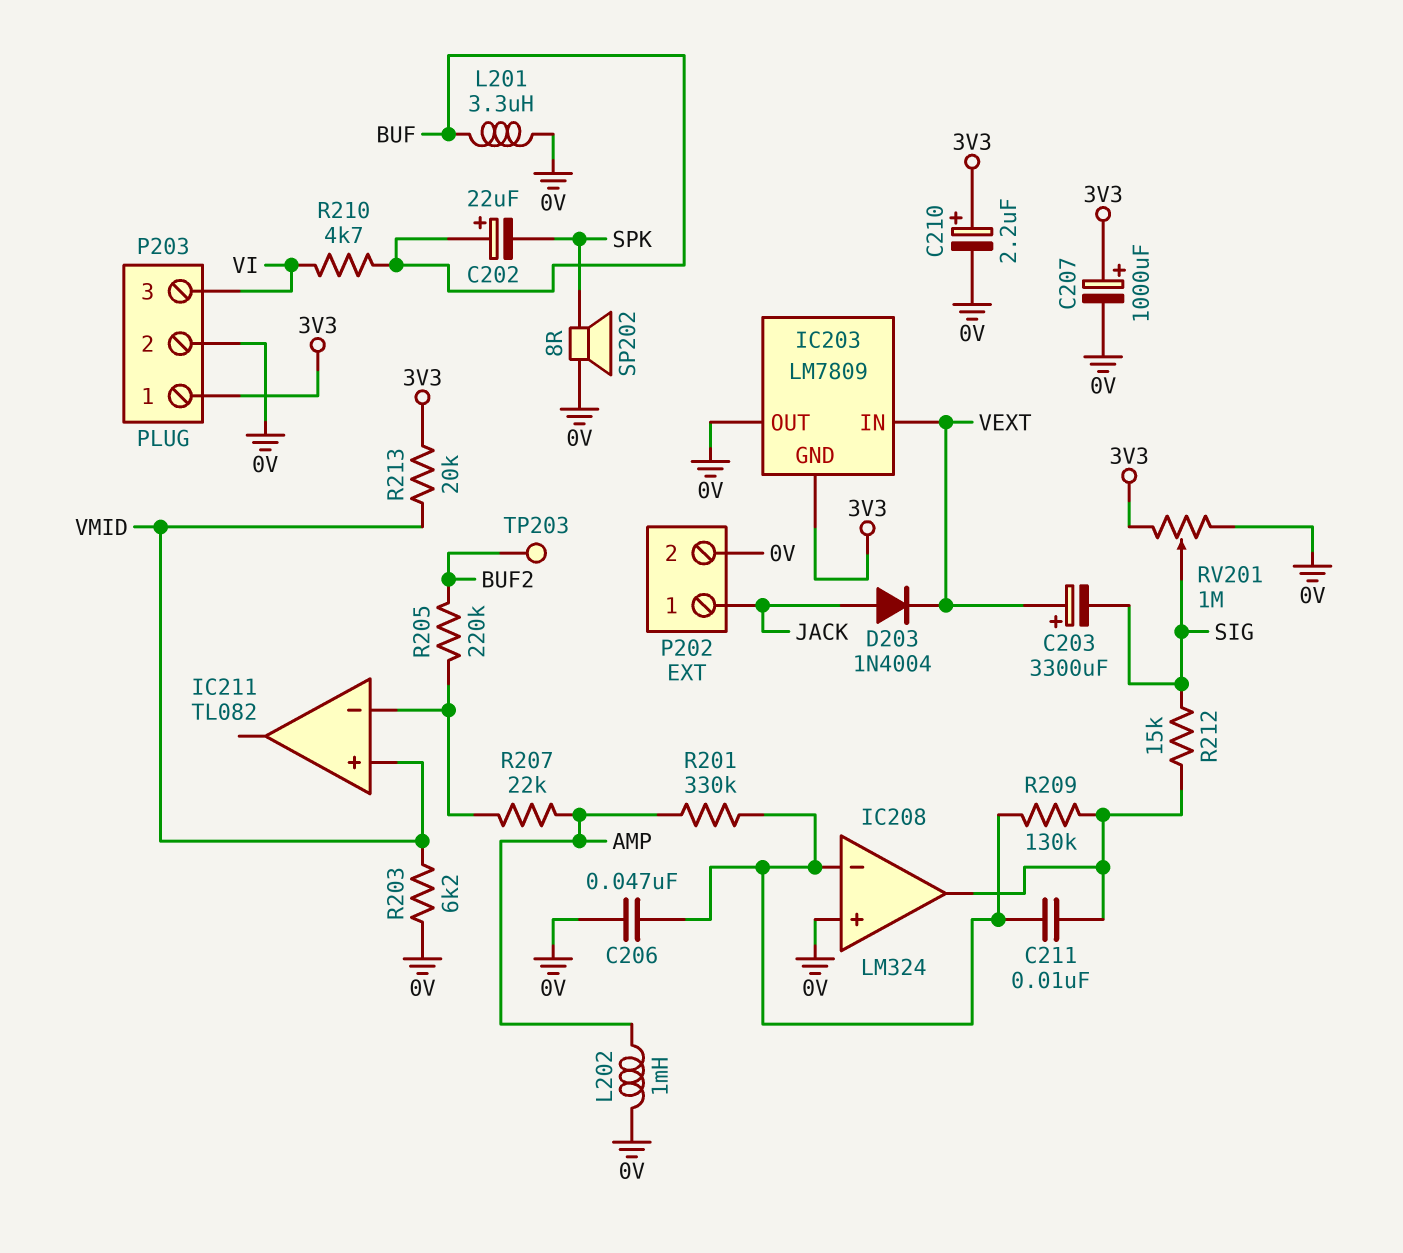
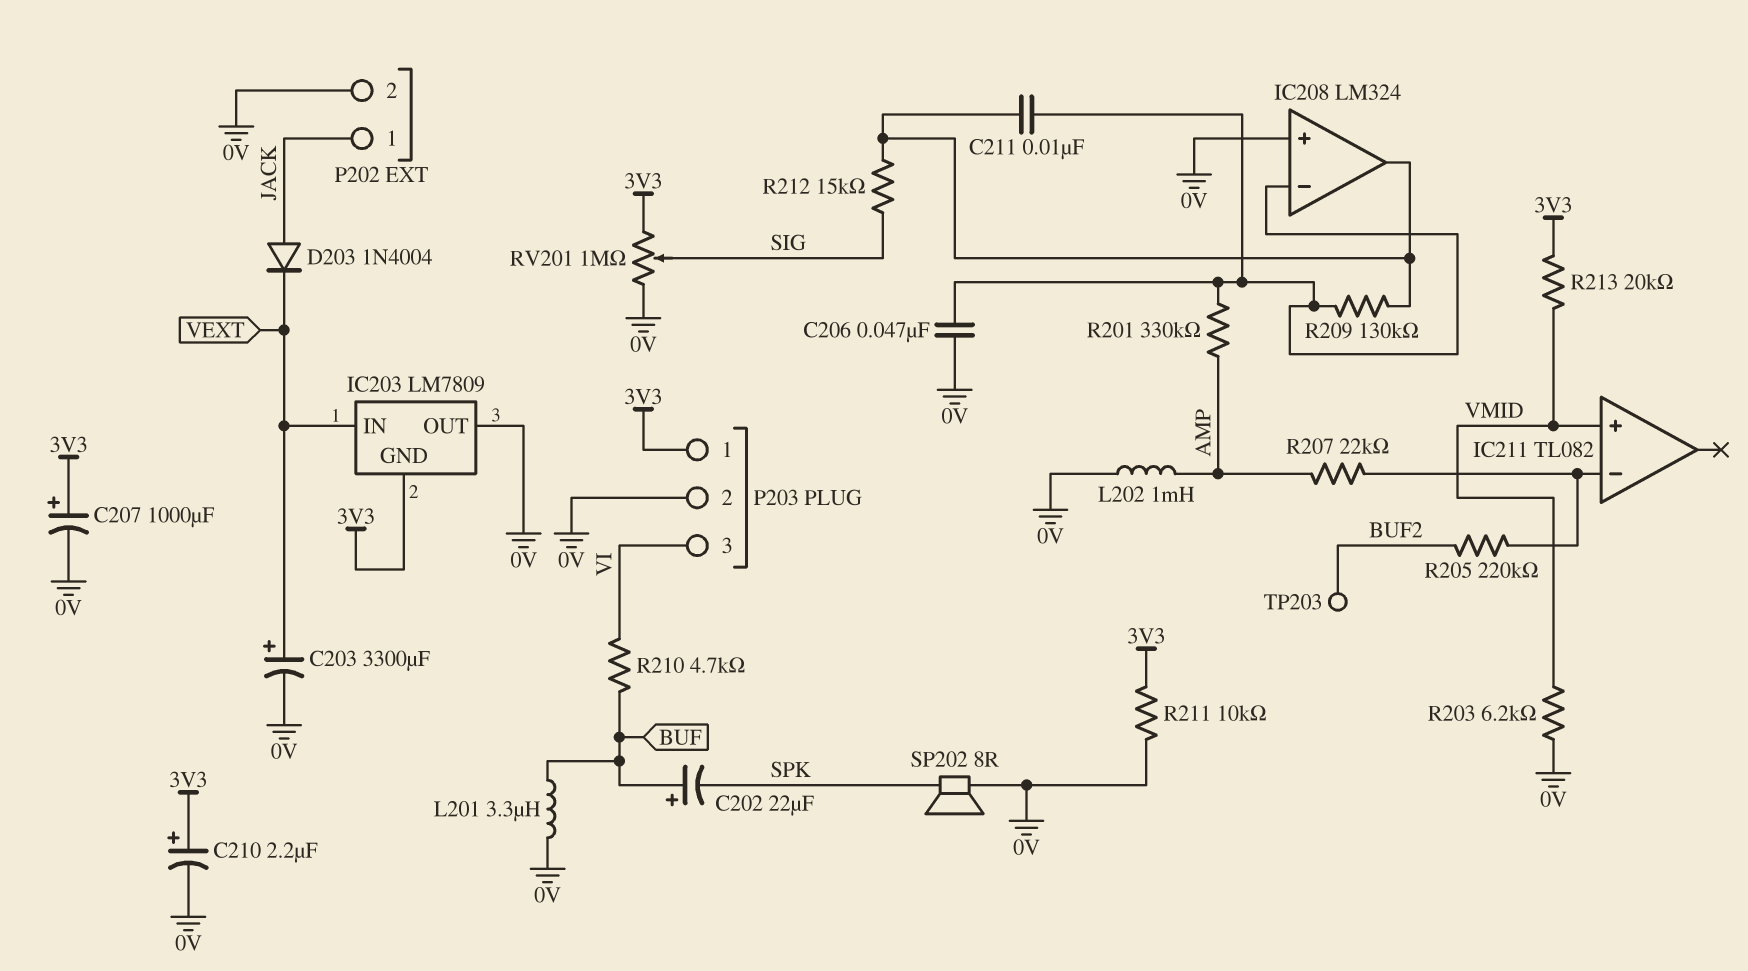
C203: 3300uF (plus VEXT, minus SIG) -> 3300uF (plus VEXT, minus 0V)
R211: none -> 10k (0V, 3V3)

